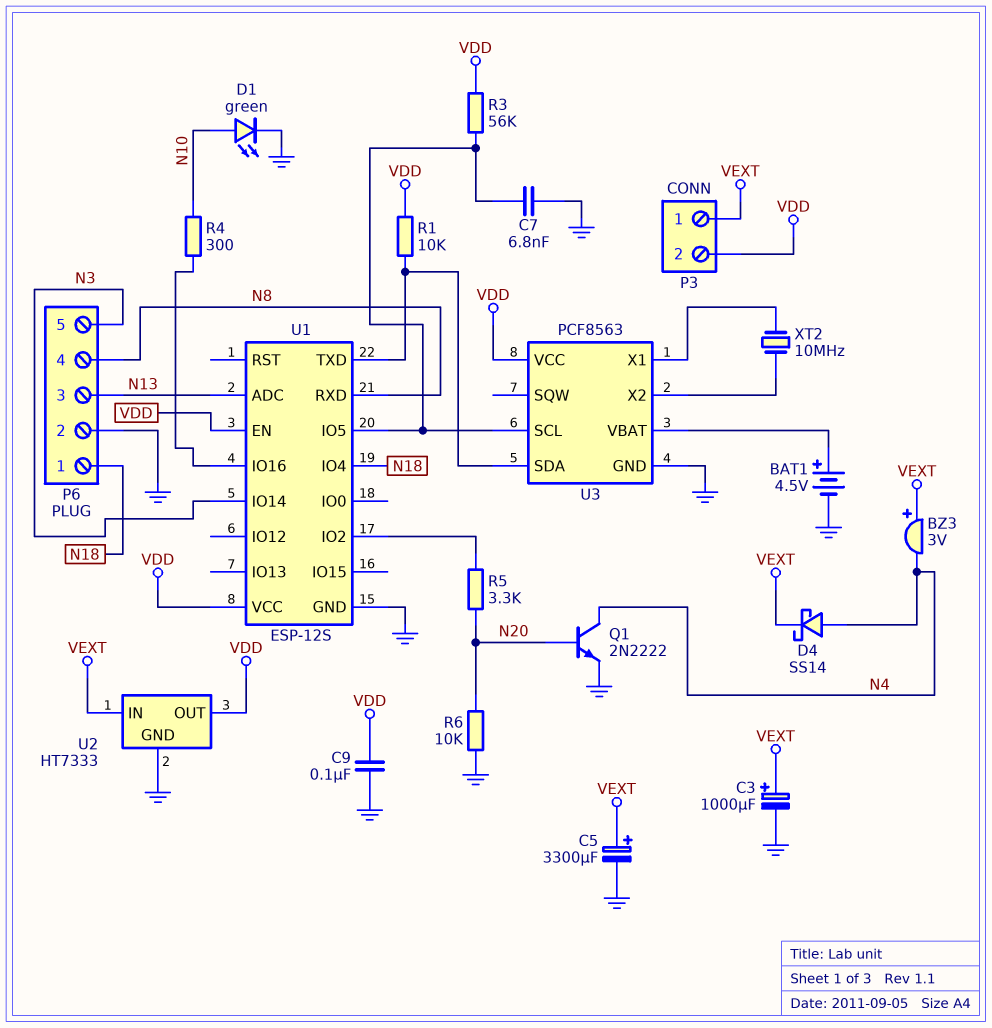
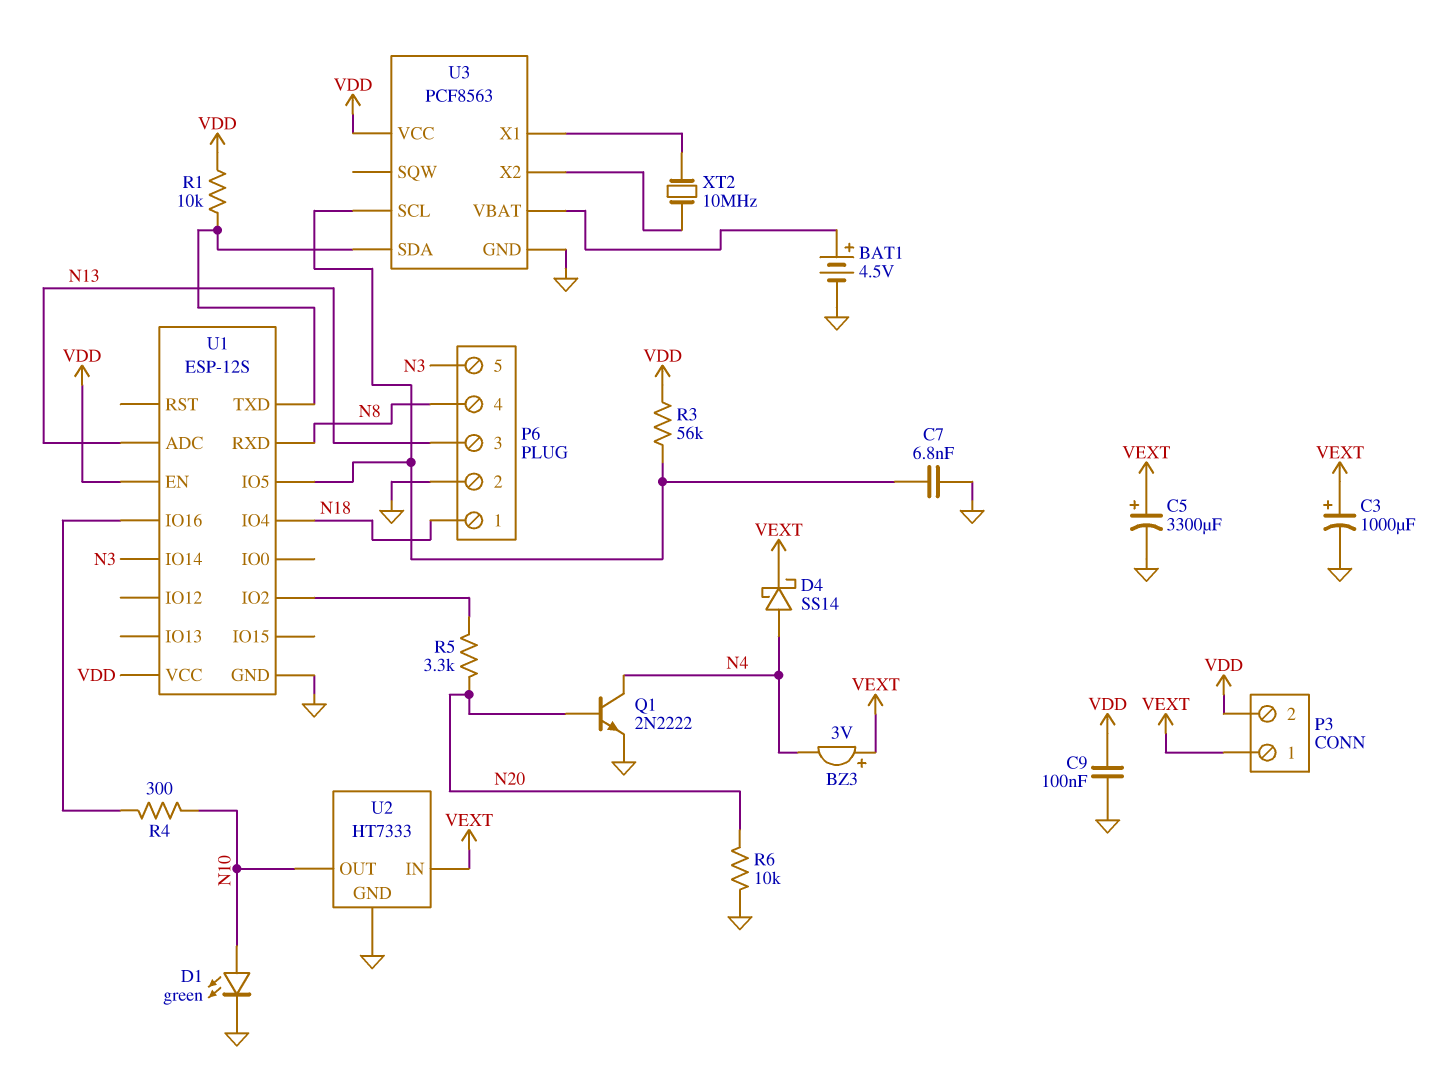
U2 pin OUT: VDD -> N10

